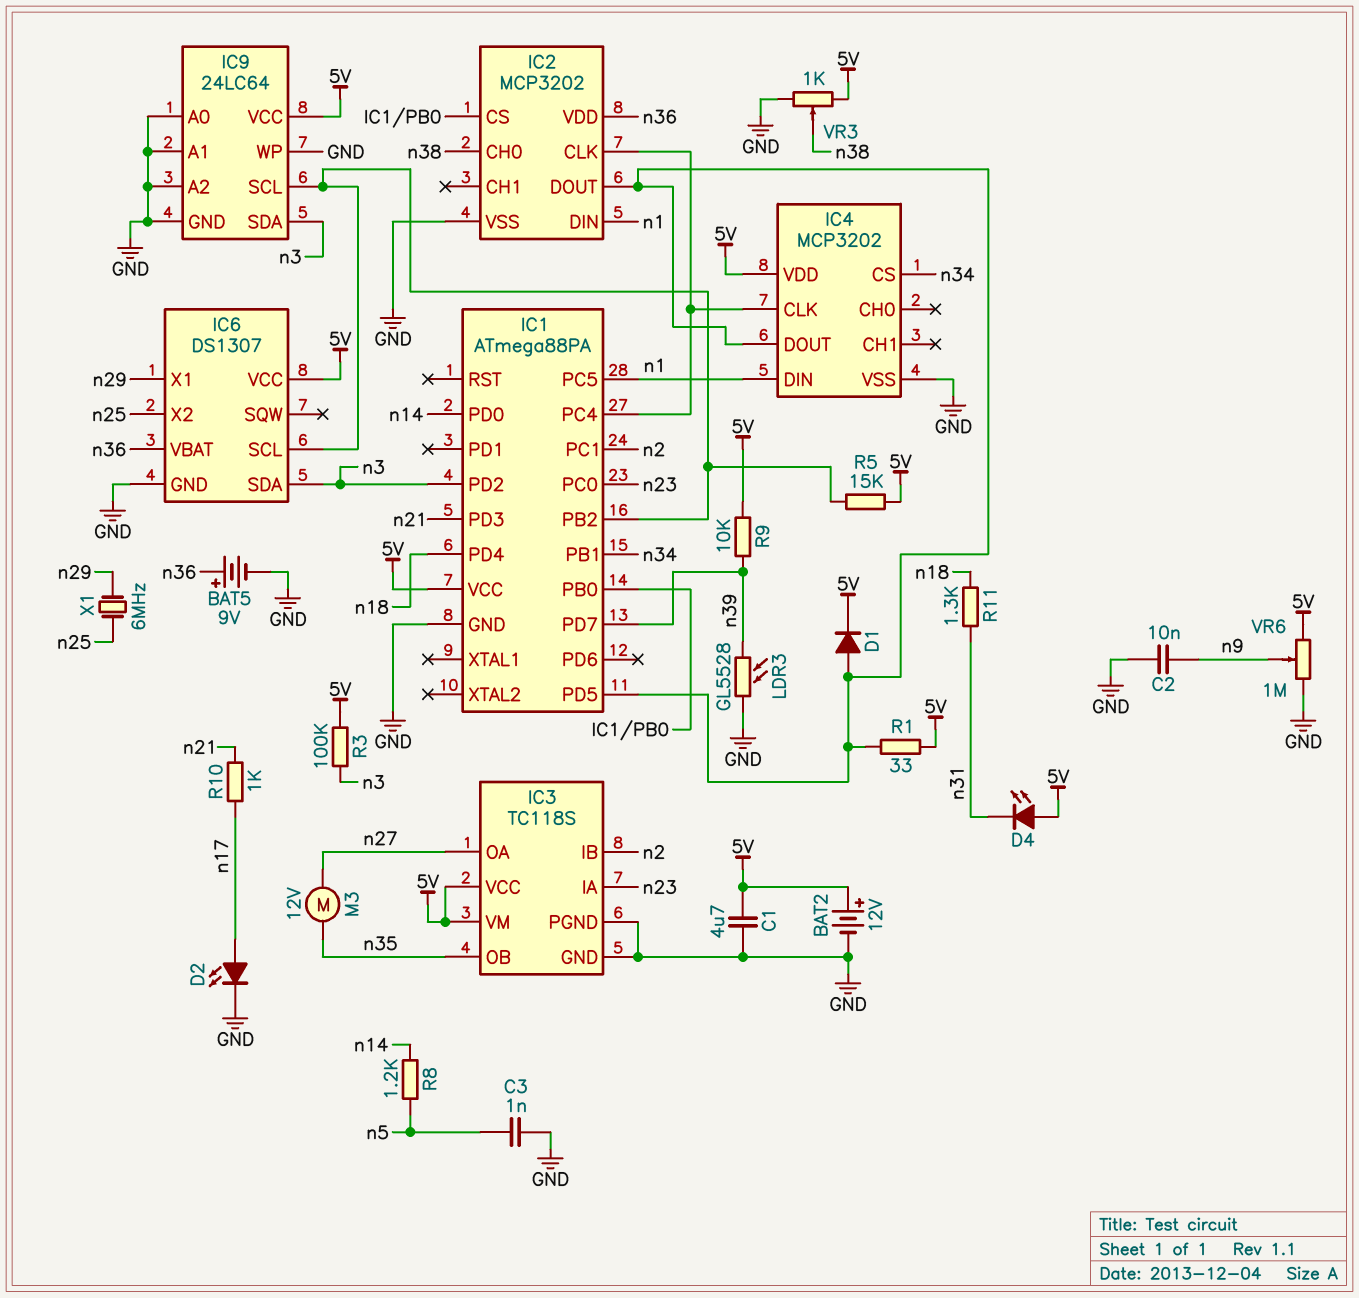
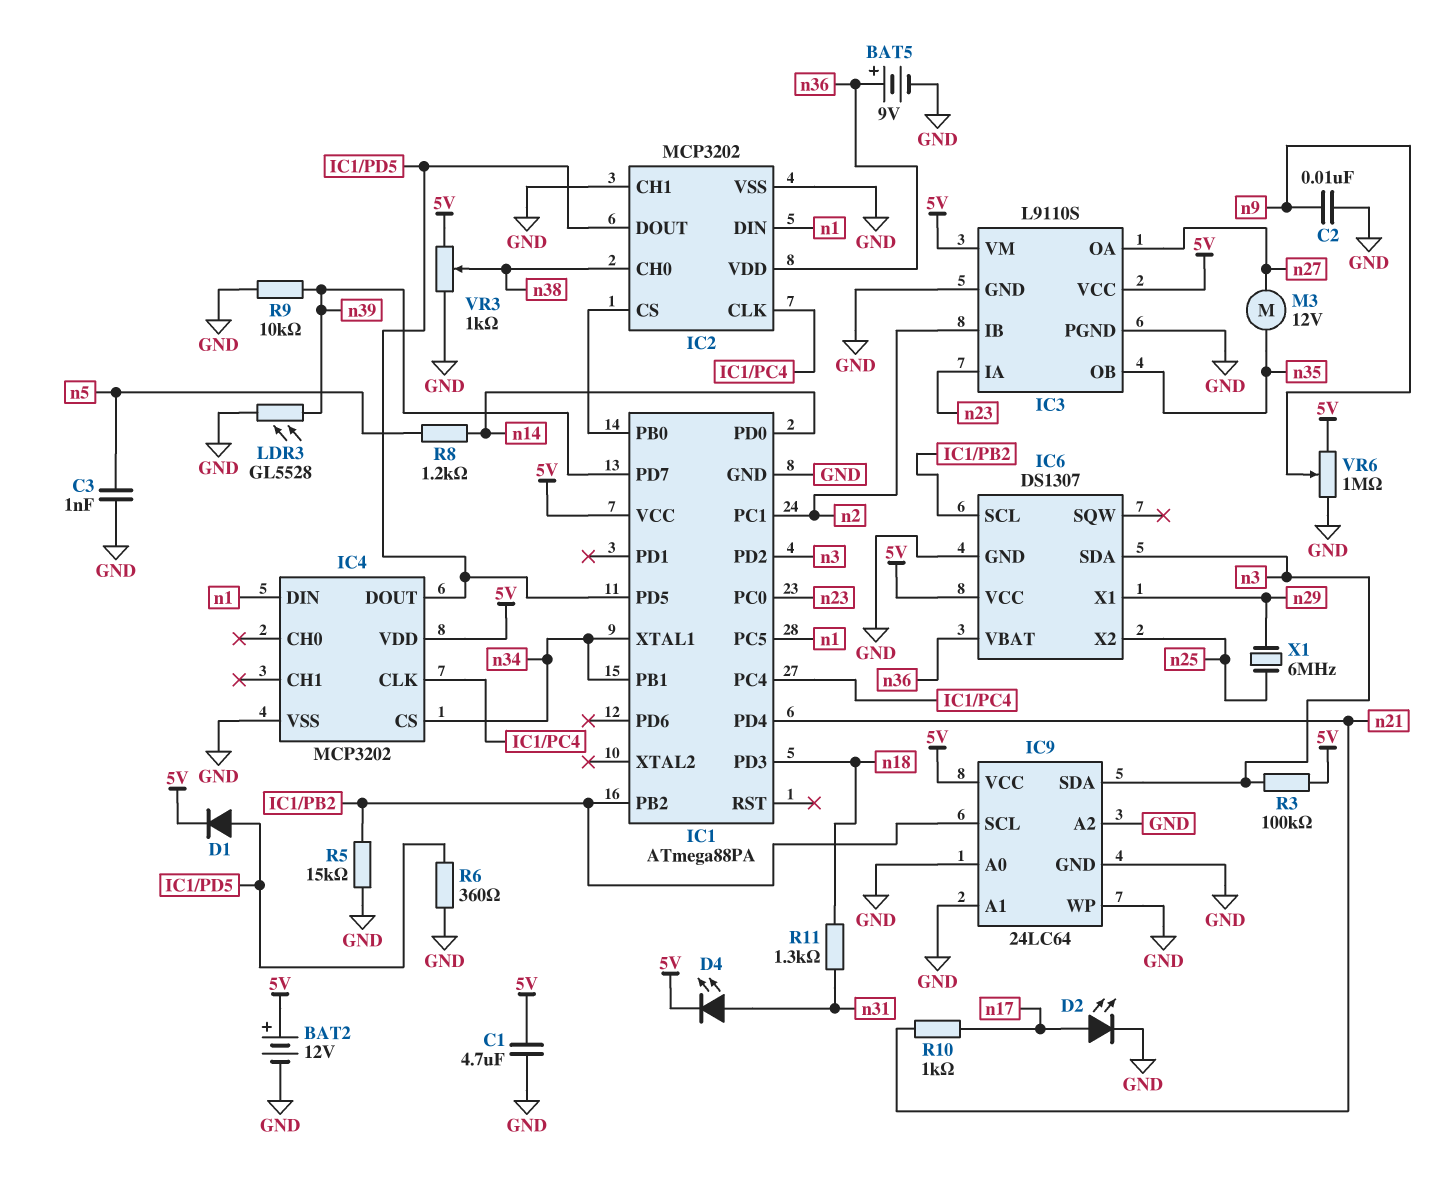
D4: LED (A 5V, K n31) -> LED (A n31, K 5V)
IC1 pin PD3: n21 -> n18
IC1 pin PD4: n18 -> n21
IC1 pin XTAL1: none -> n34
IC2 pin CH1: none -> GND
IC3: TC118S -> L9110S
R1: 33 (5V, IC1/PD5) -> none
R5: 15k (5V, IC1/PB2) -> 15k (GND, IC1/PB2)
R6: none -> 360 (GND, IC1/PD5)
R9: 10k (5V, n39) -> 10k (GND, n39)

